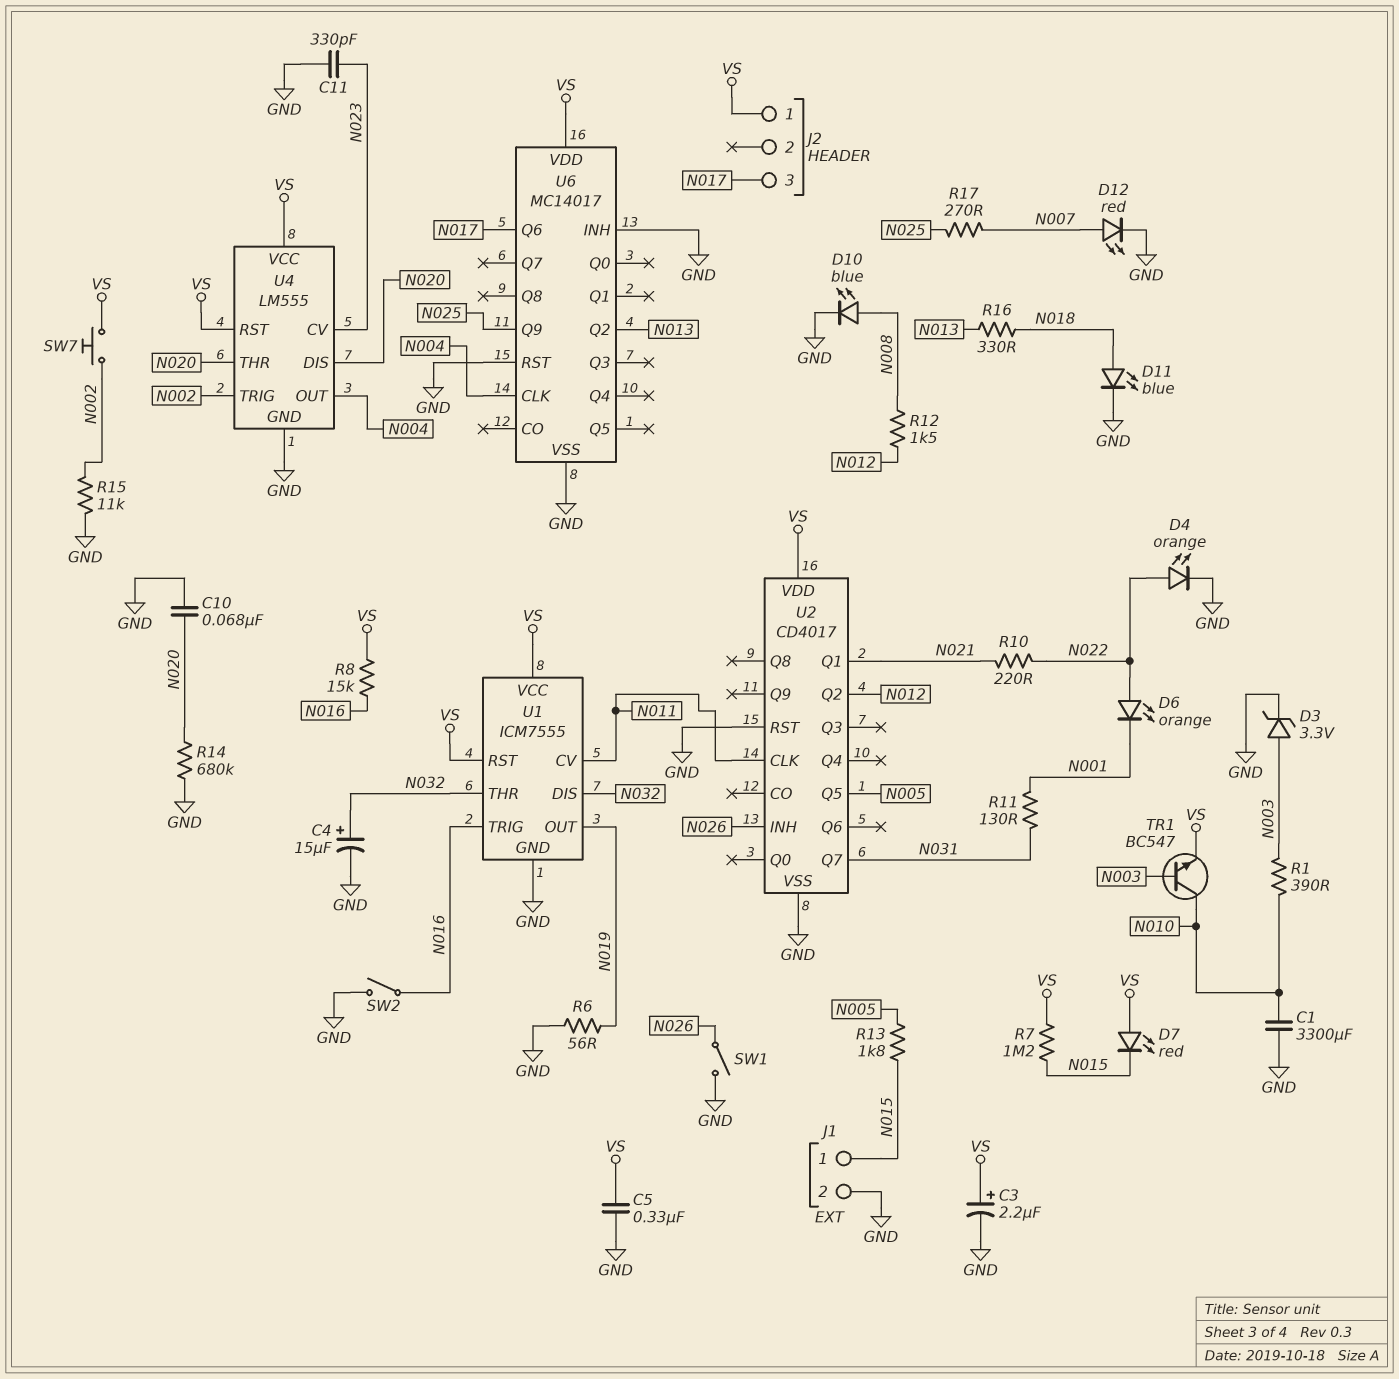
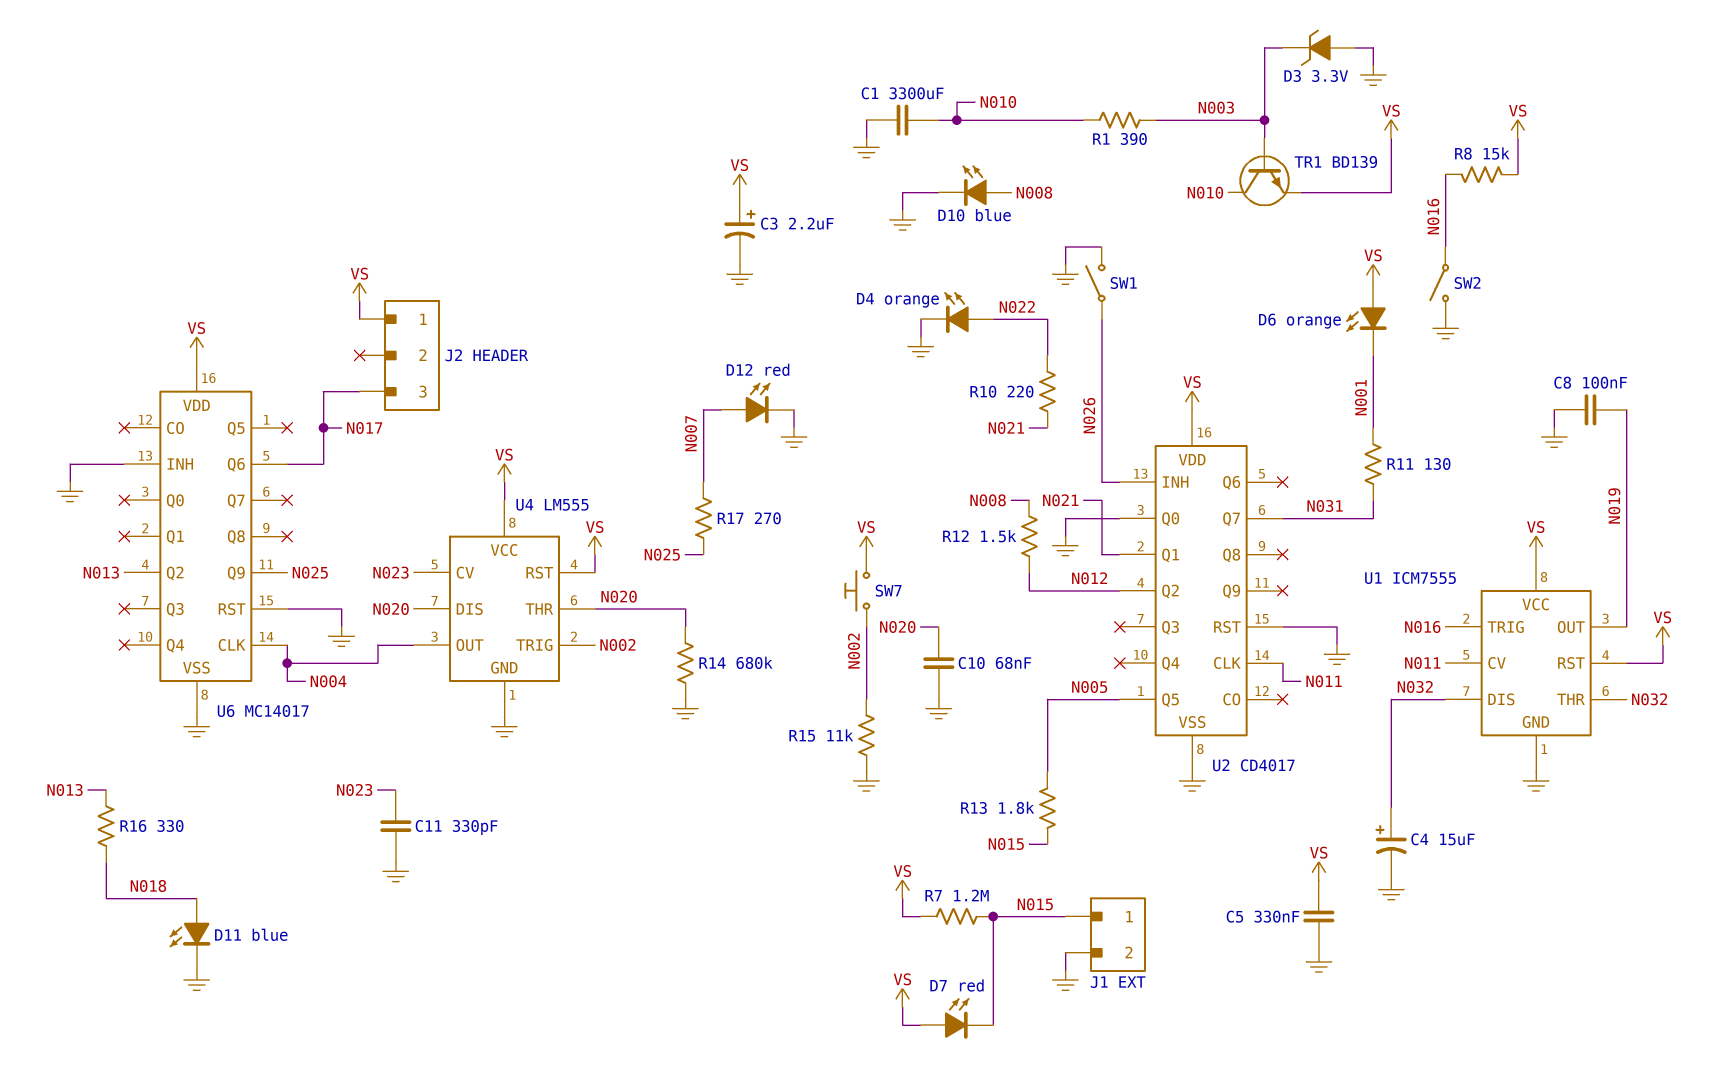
C8: none -> 100nF (GND, N019)
D3: zener 3.3V (A N003, K GND) -> zener 3.3V (A GND, K N003)
D6: LED orange (A N022, K N001) -> LED orange (A VS, K N001)
R6: 56 (GND, N019) -> none
TR1: NPN BC547 (B N003, C N010, E VS) -> NPN BD139 (B N003, C N010, E VS)
U2 pin Q0: none -> GND

